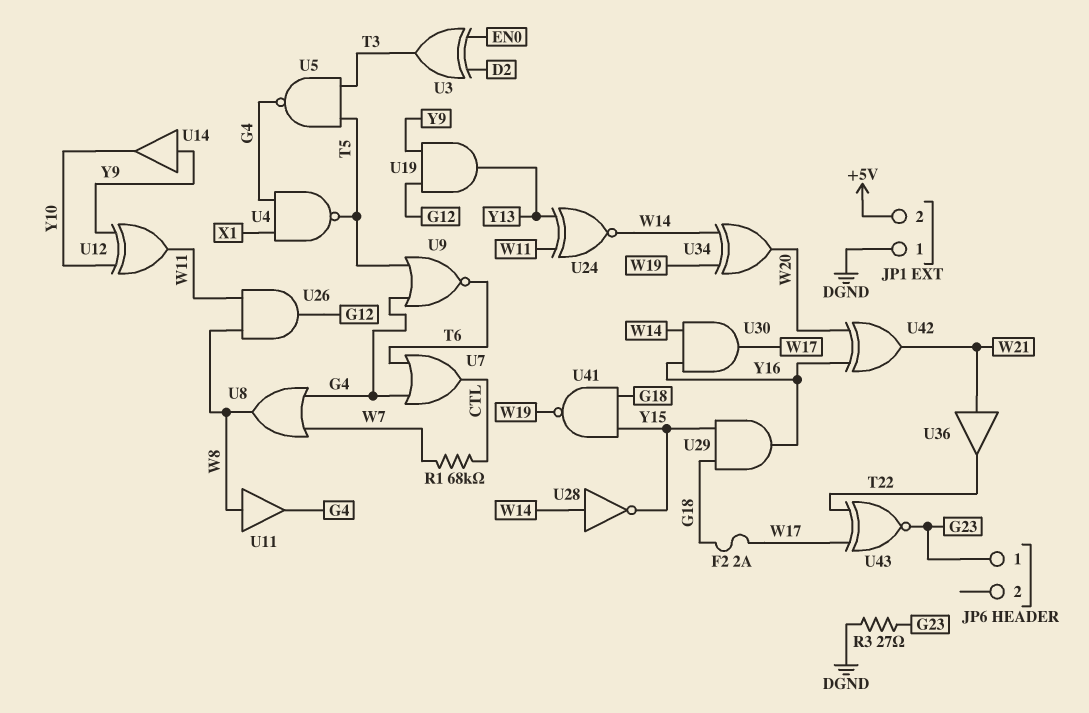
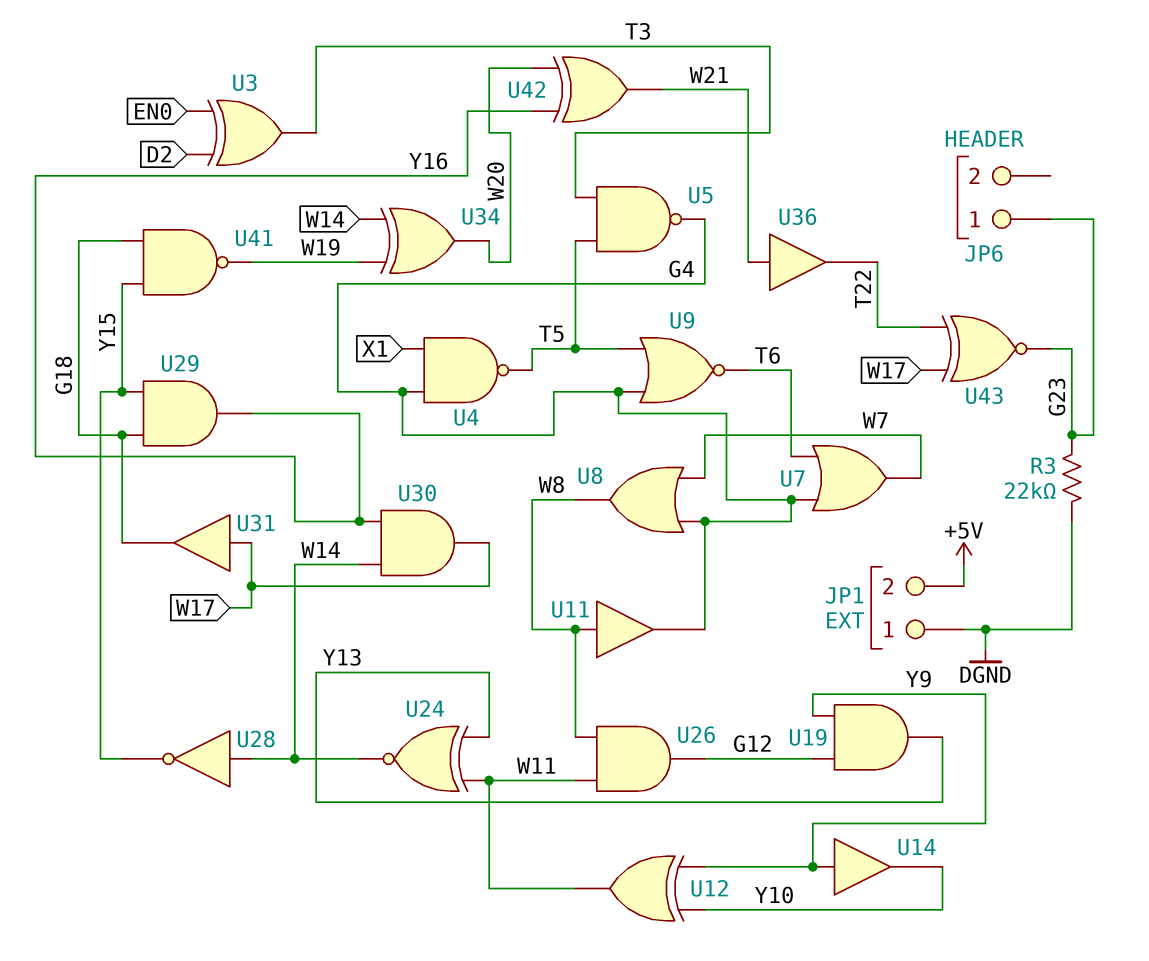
F2: 2A (G18, W17) -> none
R1: 68k (CTL, W7) -> none
R3: 27 (DGND, G23) -> 22k (DGND, G23)
U7: OR (in G4, in T6, out CTL) -> OR (in G4, in T6, out W7)
U31: none -> buffer (in W17, out G18)

